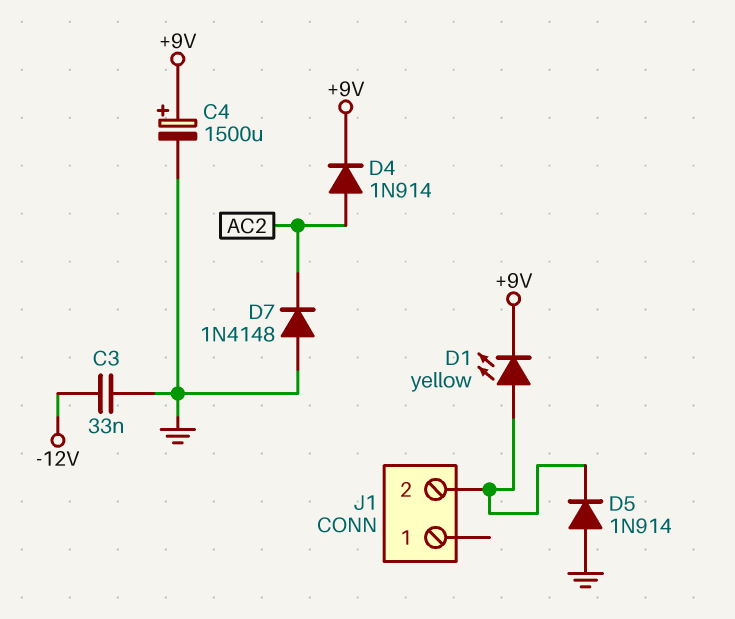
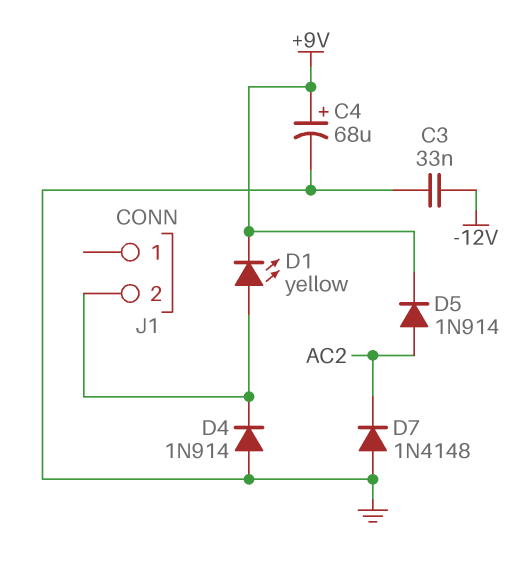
C4: 1500uF (plus +9V, minus GND) -> 68uF (plus +9V, minus GND)
D4: diode 1N914 (A AC2, K +9V) -> diode 1N914 (A GND, K J1/2)
D5: diode 1N914 (A GND, K J1/2) -> diode 1N914 (A AC2, K +9V)

